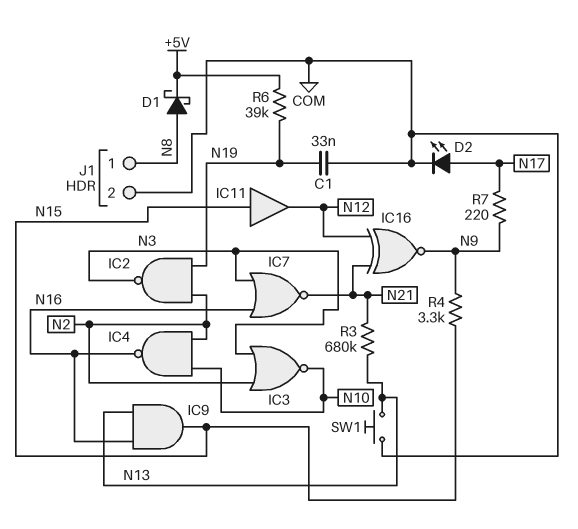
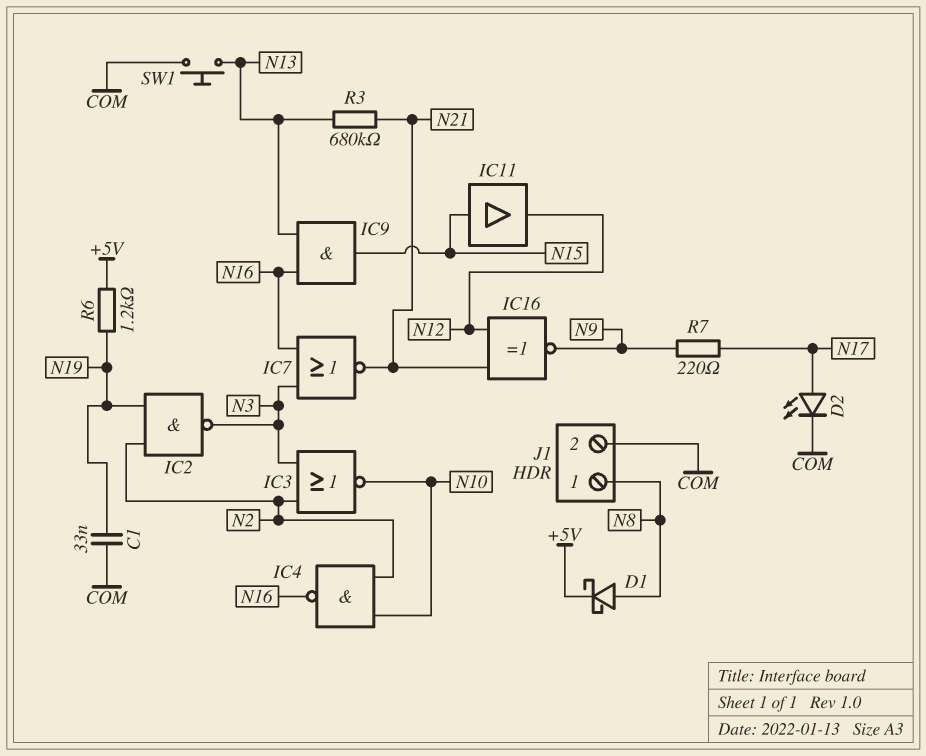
R4: 3.3k (N9, N15) -> none
R6: 39k (+5V, N19) -> 1.2k (+5V, N19)

